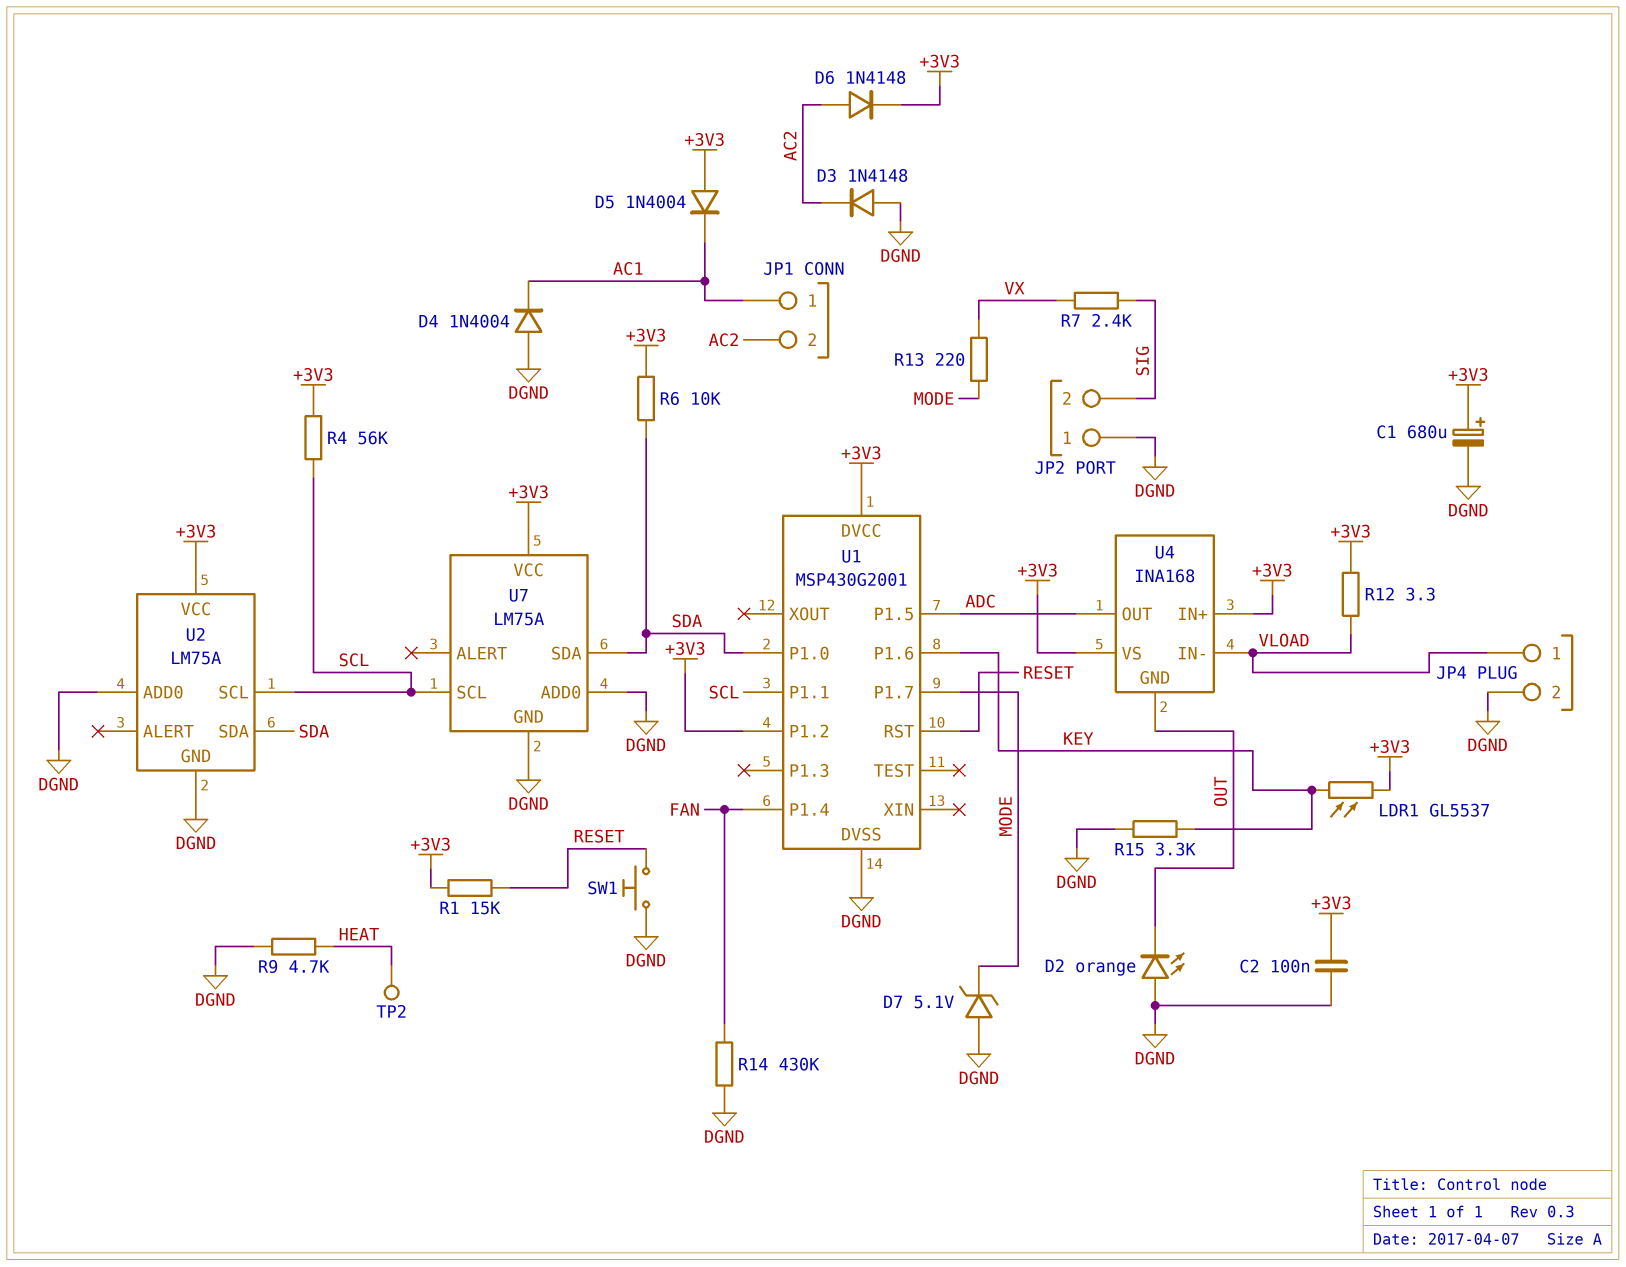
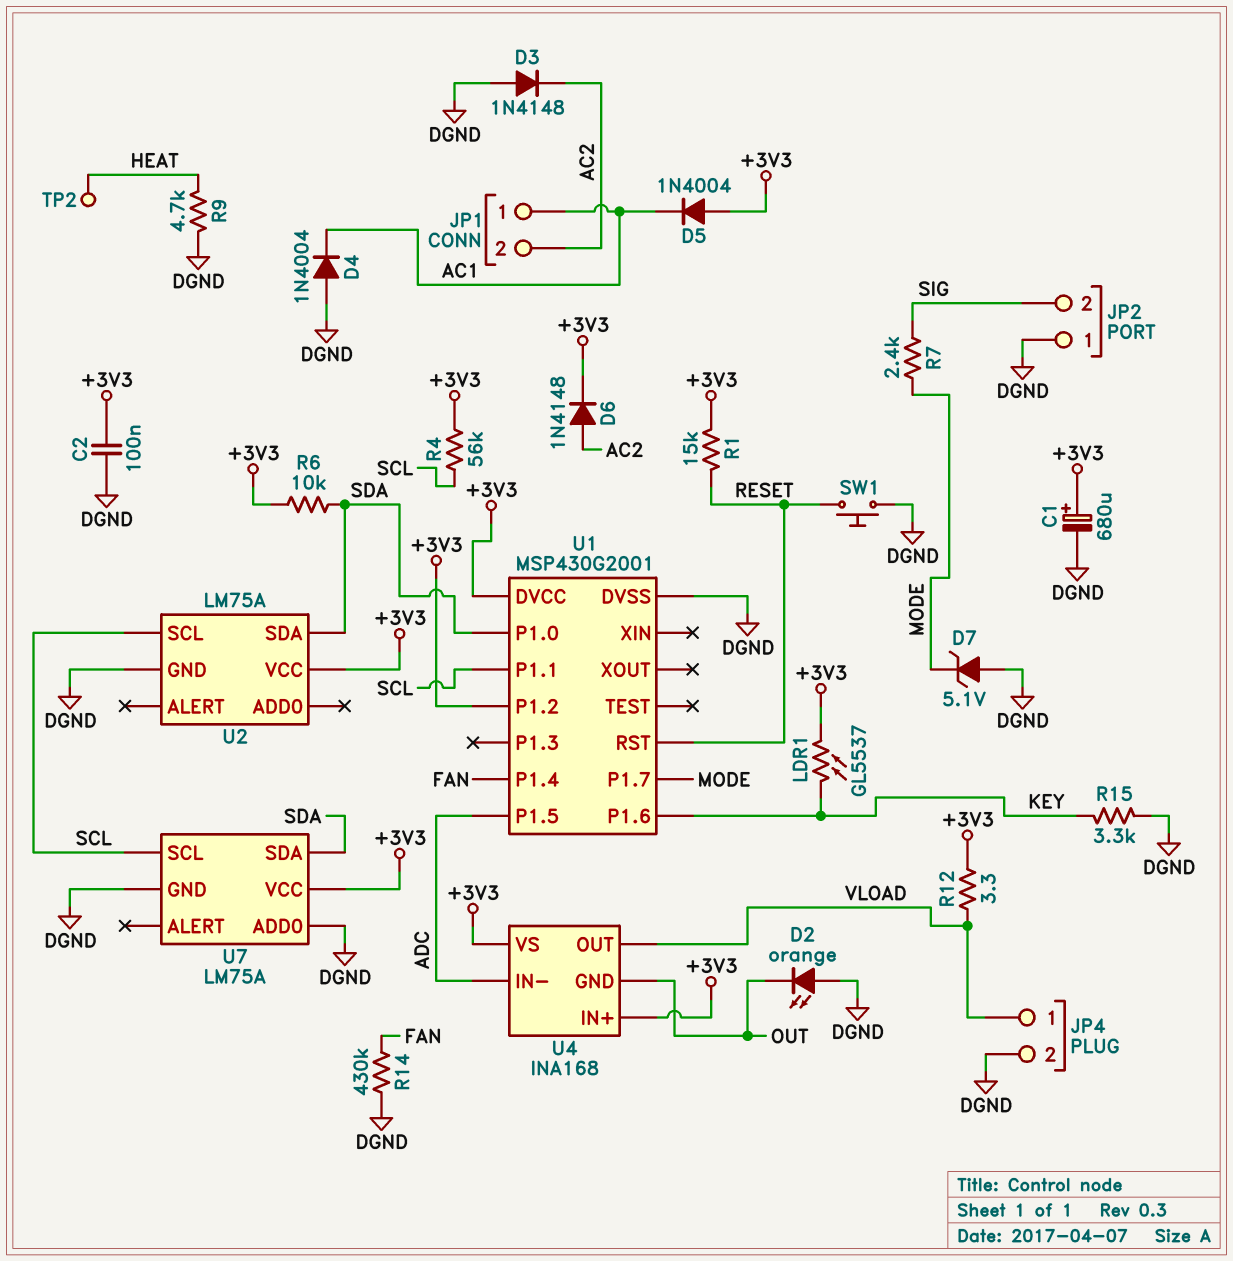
R7: 2.4k (SIG, VX) -> 2.4k (MODE, SIG)
R13: 220 (MODE, VX) -> none
U2 pin ADD0: DGND -> none
U4 pin IN-: VLOAD -> ADC
U4 pin OUT: ADC -> VLOAD

